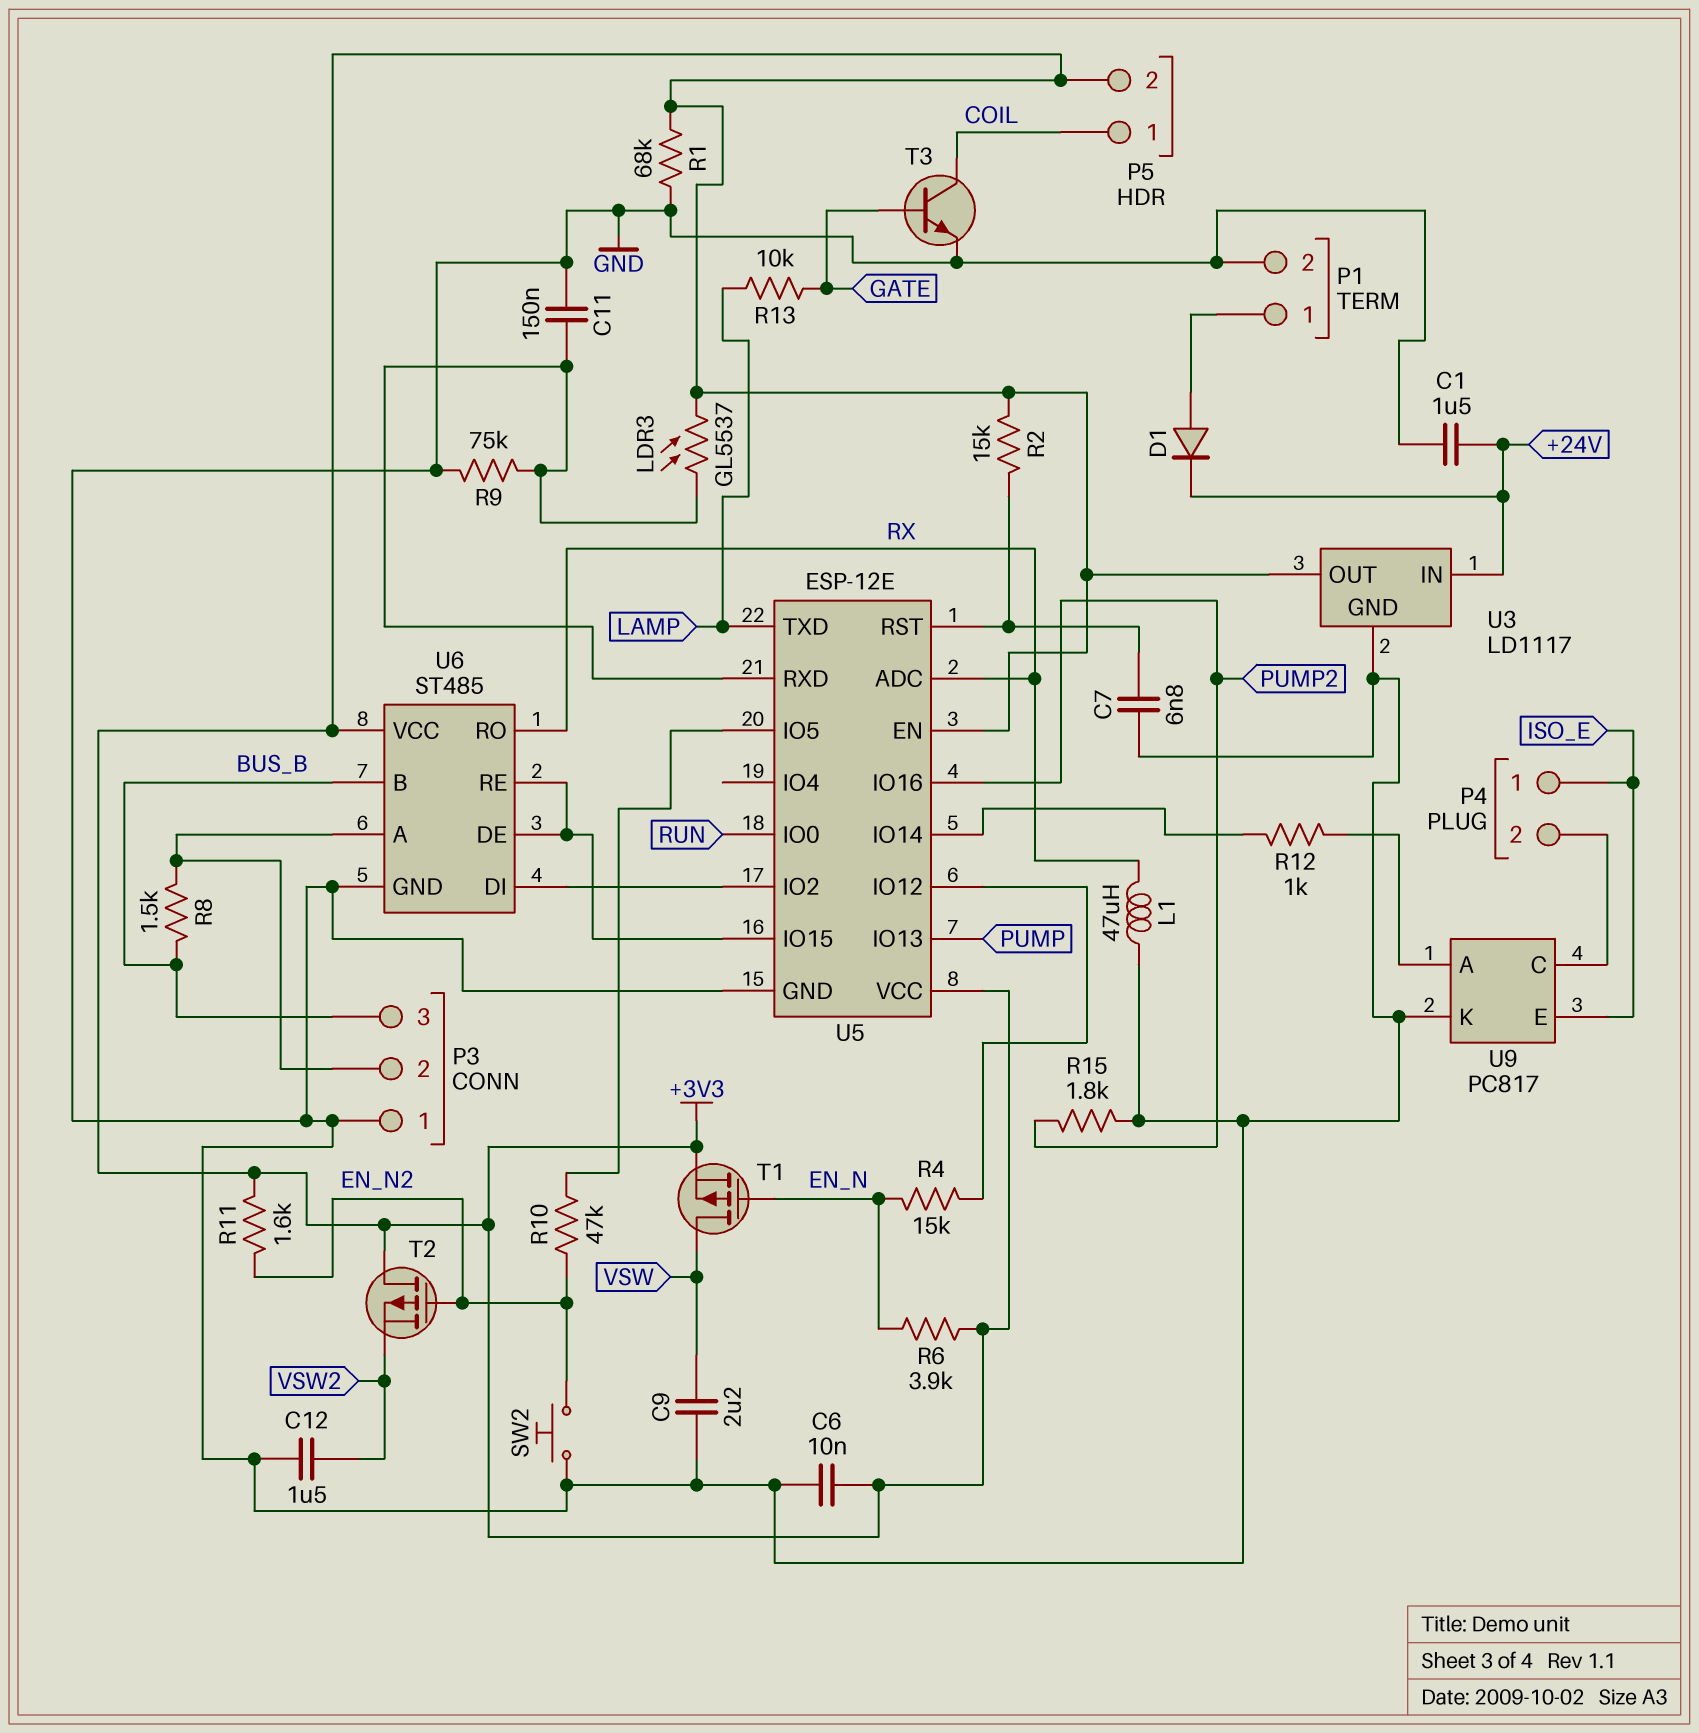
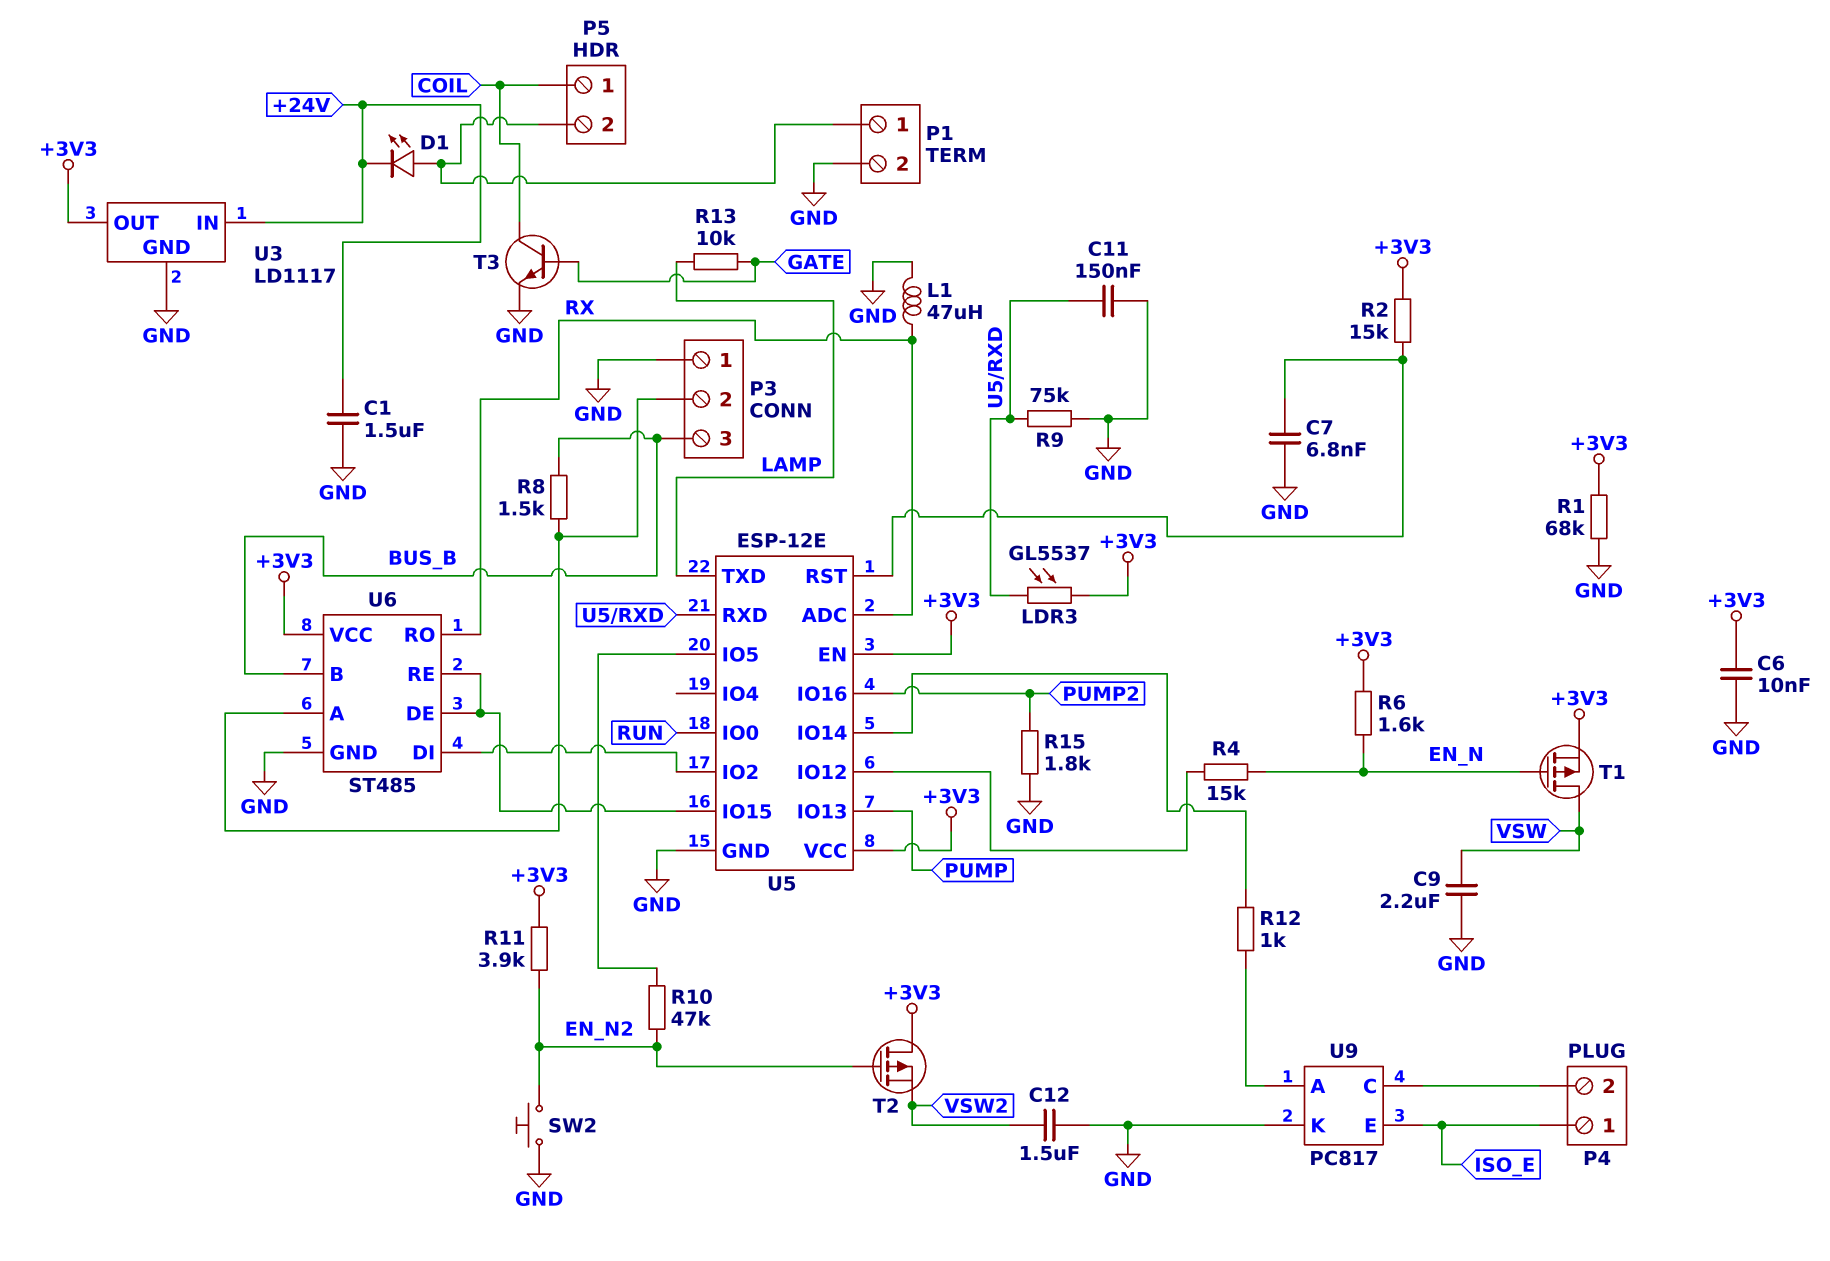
D1: diode (A P1/1, K +24V) -> LED (A P1/1, K +24V)
P5 pin 2: +3V3 -> P1/1
R6: 3.9k (+3V3, EN_N) -> 1.6k (+3V3, EN_N)
R11: 1.6k (+3V3, EN_N2) -> 3.9k (+3V3, EN_N2)

